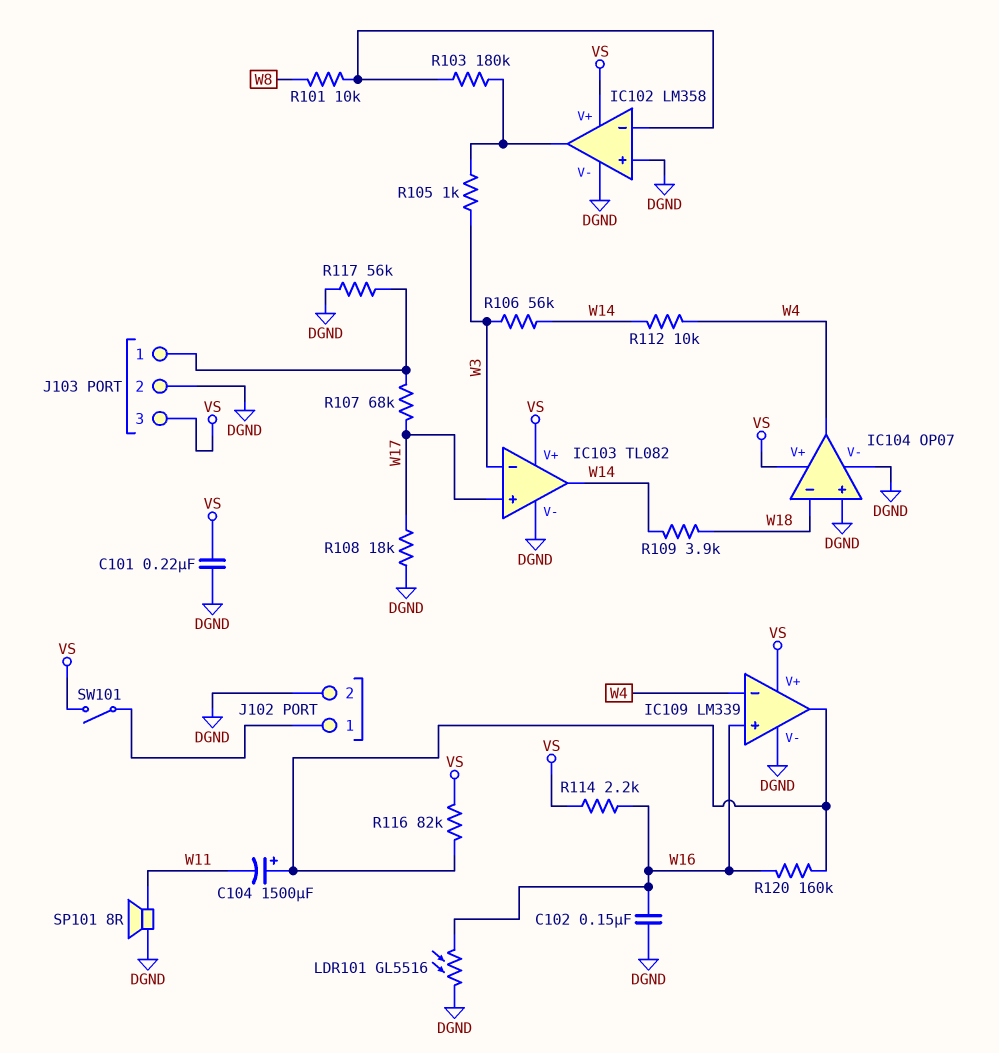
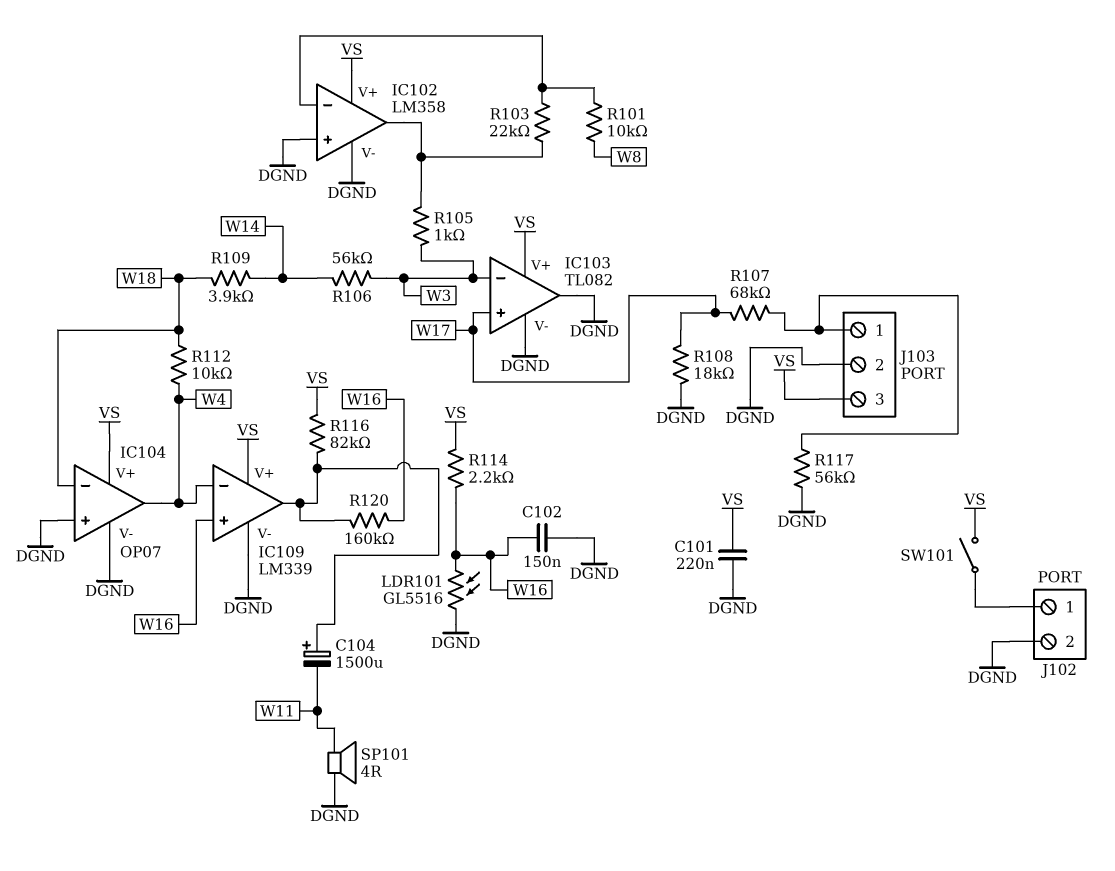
IC103 pin out: W14 -> DGND
R103: 180k (IC102/in-, IC102/out) -> 22k (IC102/in-, IC102/out)
R112: 10k (W4, W14) -> 10k (W4, W18)
SP101: speaker 8R (DGND, W11) -> speaker 4R (DGND, W11)

